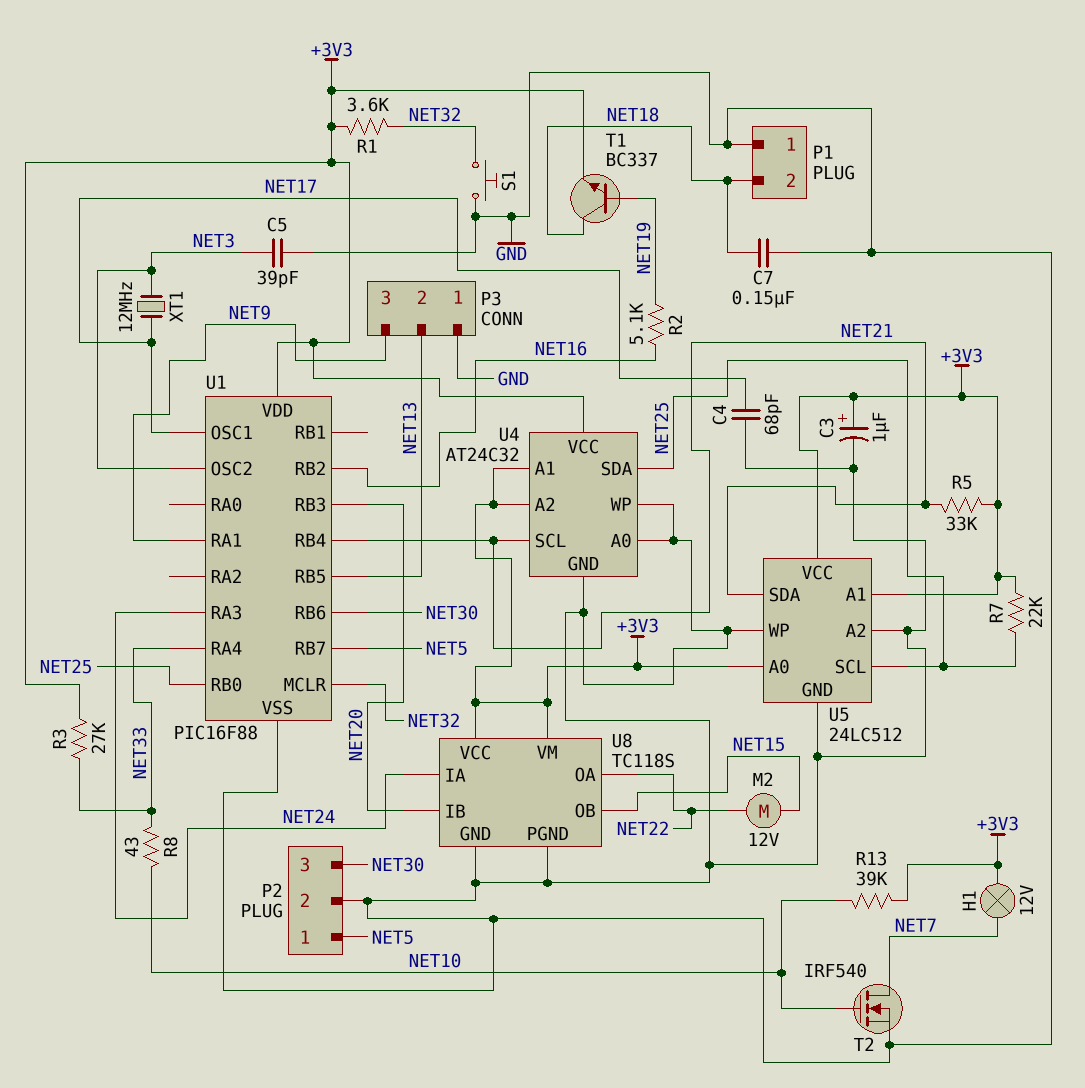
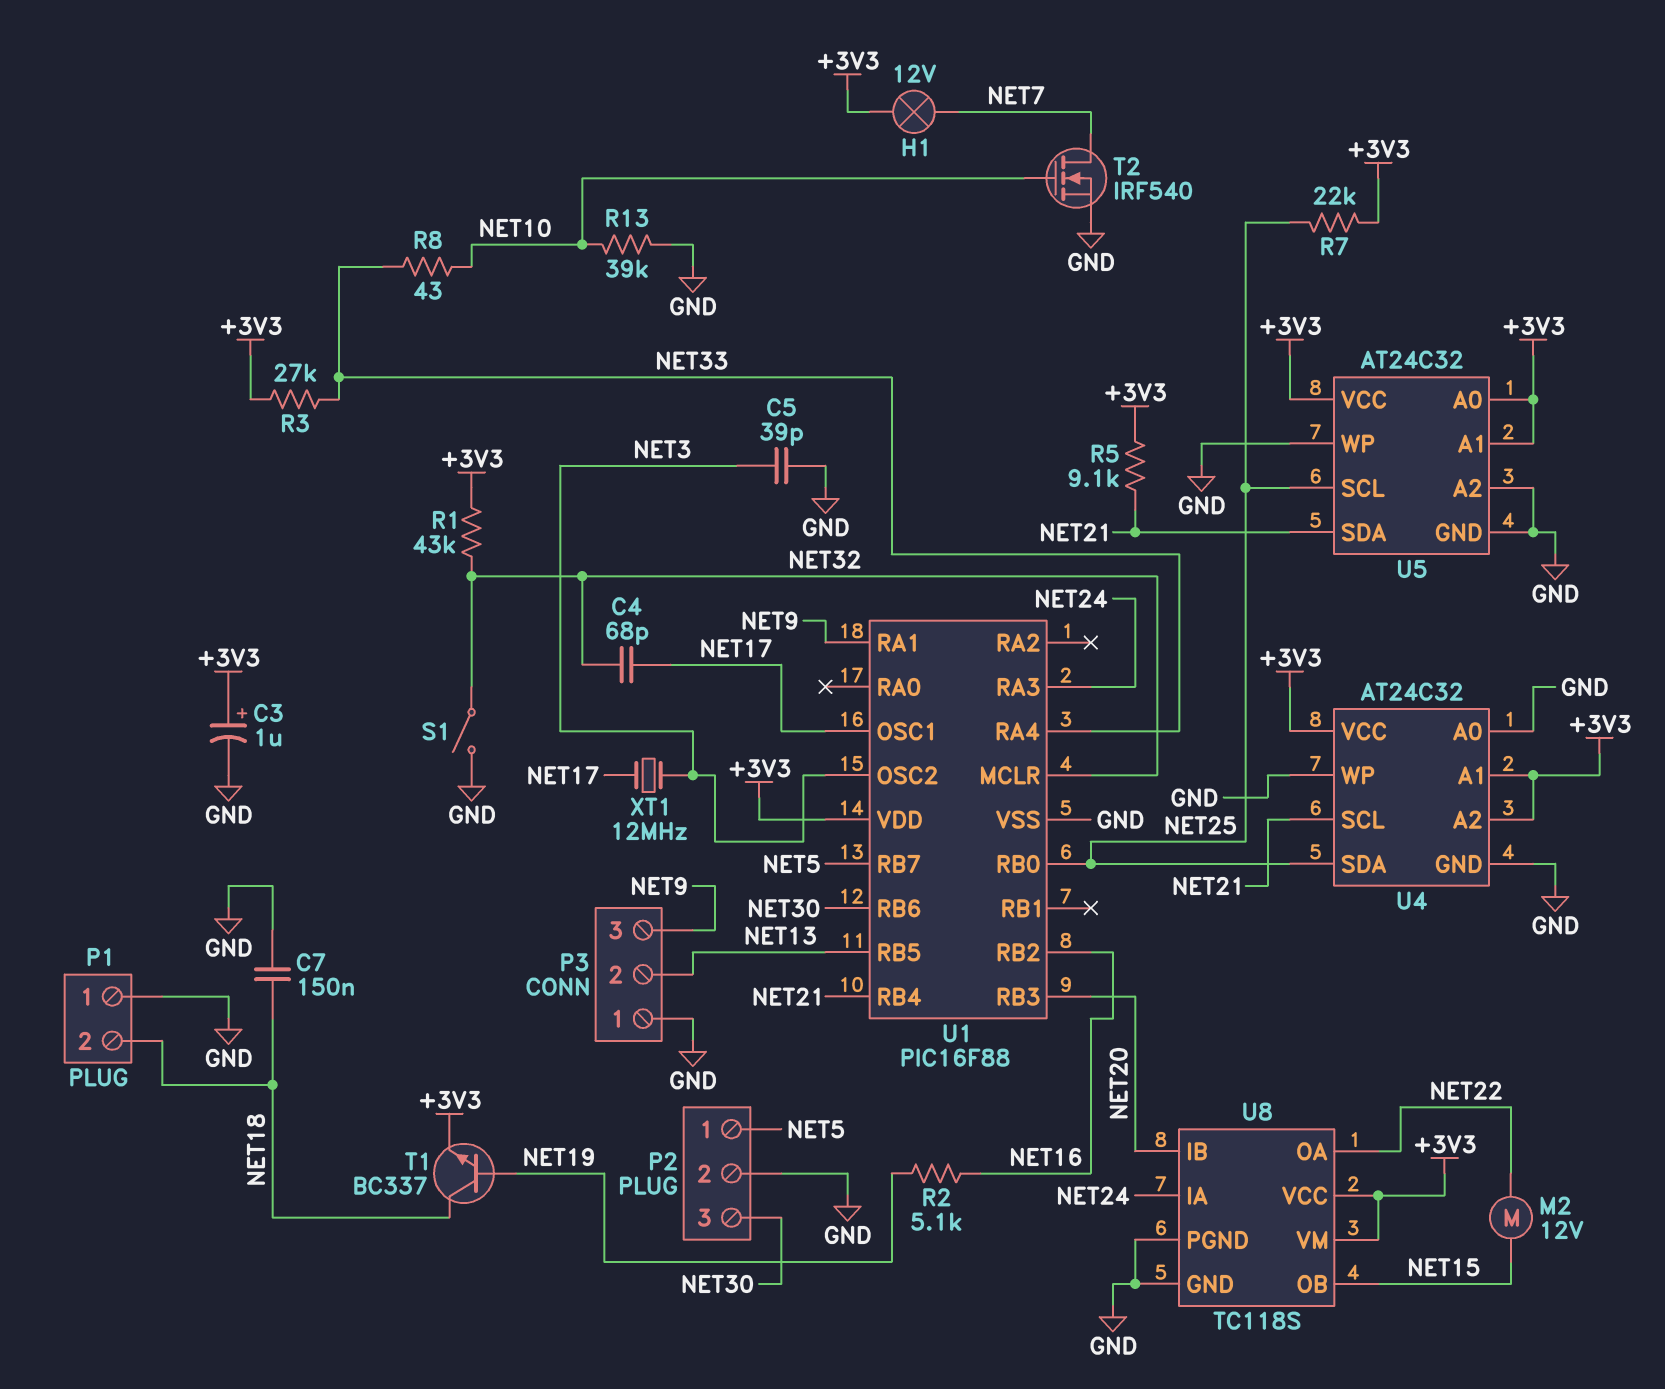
C4: 68pF (GND, NET17) -> 68pF (NET17, NET32)
R1: 3.6k (+3V3, NET32) -> 43k (+3V3, NET32)
R5: 33k (+3V3, NET21) -> 9.1k (+3V3, NET21)
R13: 39k (+3V3, NET10) -> 39k (GND, NET10)
S1: button (GND, NET32) -> switch (GND, NET32)
U5: 24LC512 -> AT24C32

